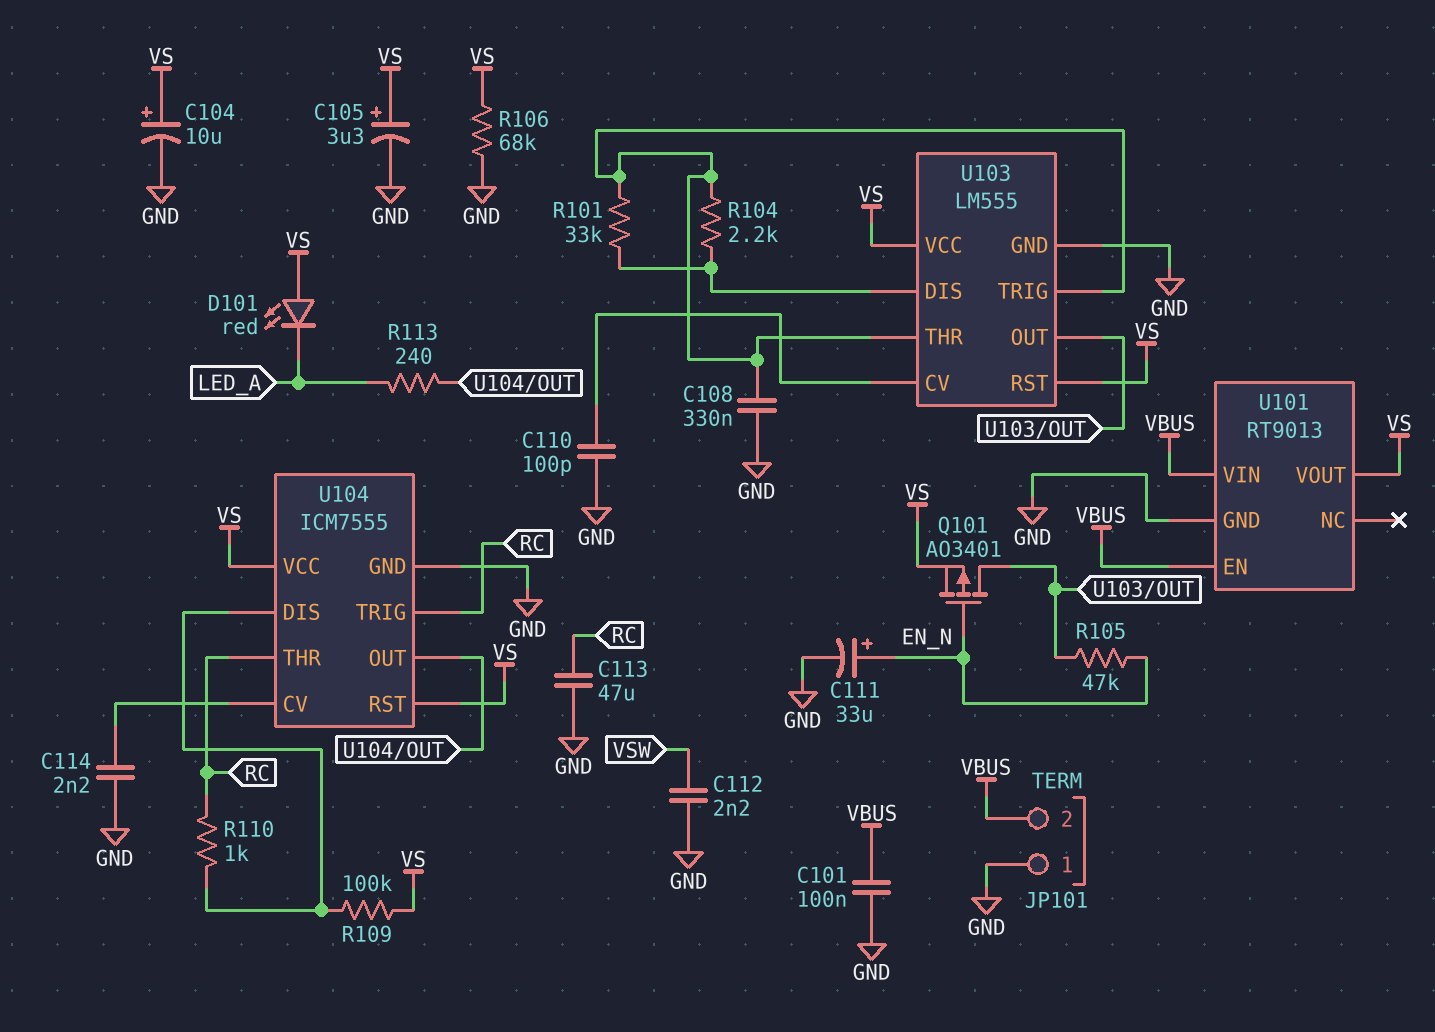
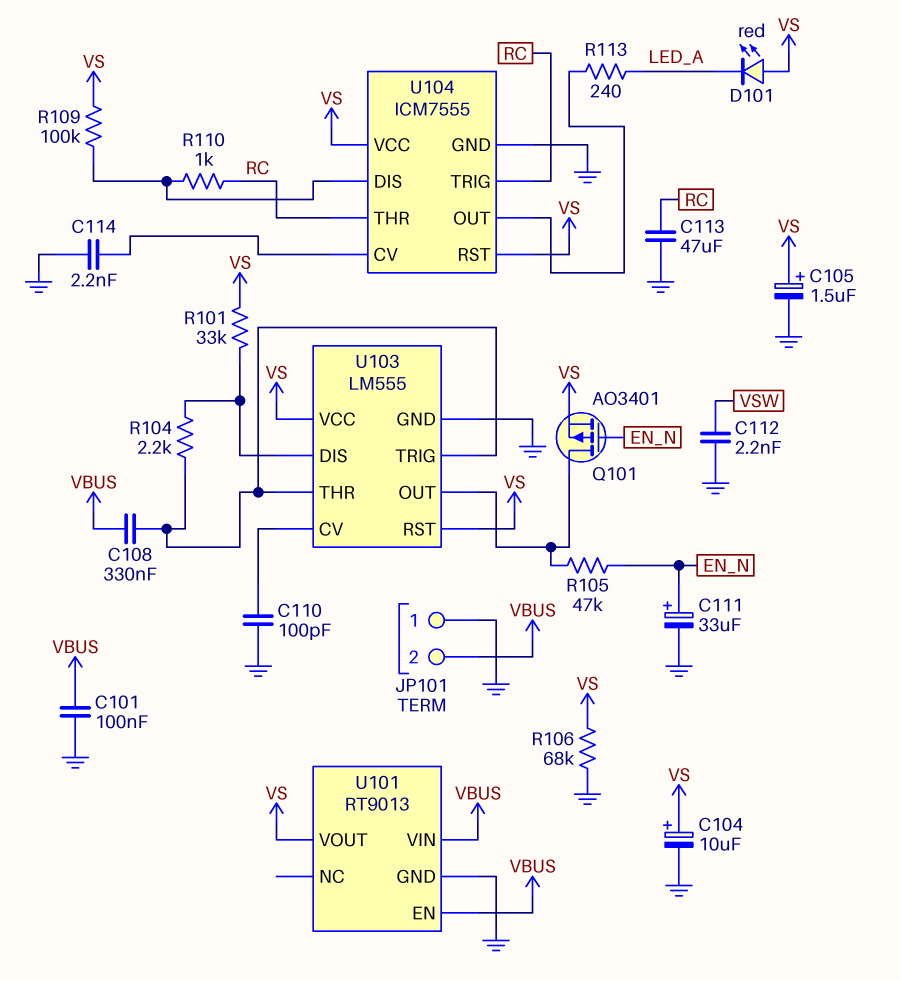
C105: 3.3uF (plus VS, minus GND) -> 1.5uF (plus VS, minus GND)
C108: 330nF (GND, U103/THR) -> 330nF (U103/THR, VBUS)
R101: 33k (U103/DIS, U103/THR) -> 33k (U103/DIS, VS)

